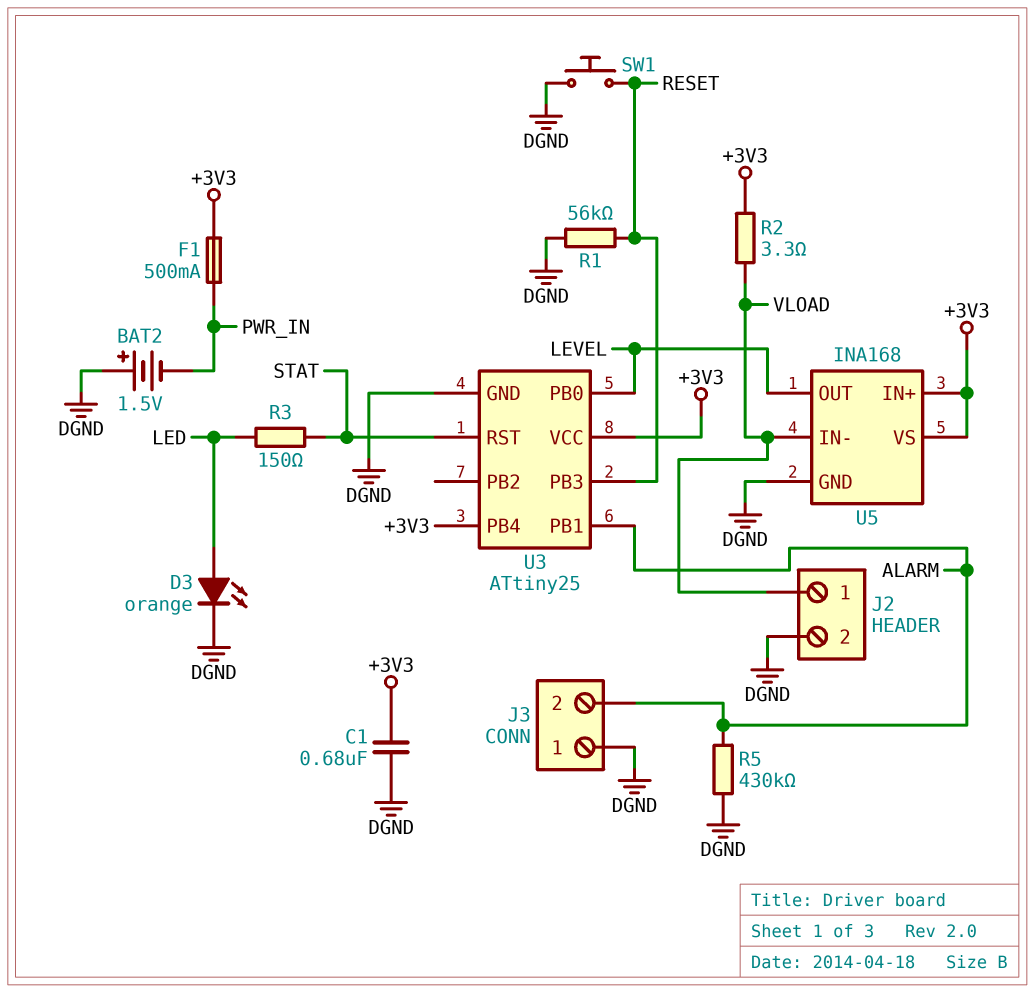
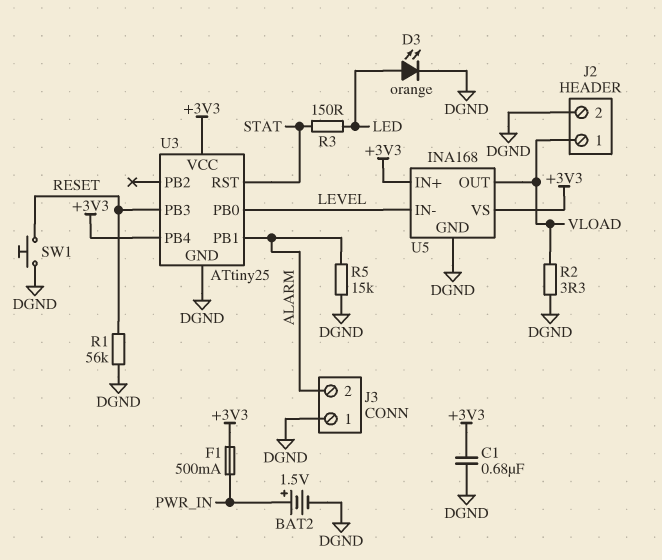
BAT2: 1.5V (plus DGND, minus PWR_IN) -> 1.5V (plus PWR_IN, minus DGND)
R2: 3.3 (+3V3, VLOAD) -> 3.3 (DGND, VLOAD)
R5: 430k (ALARM, DGND) -> 15k (ALARM, DGND)
U5 pin IN-: VLOAD -> LEVEL
U5 pin OUT: LEVEL -> VLOAD

